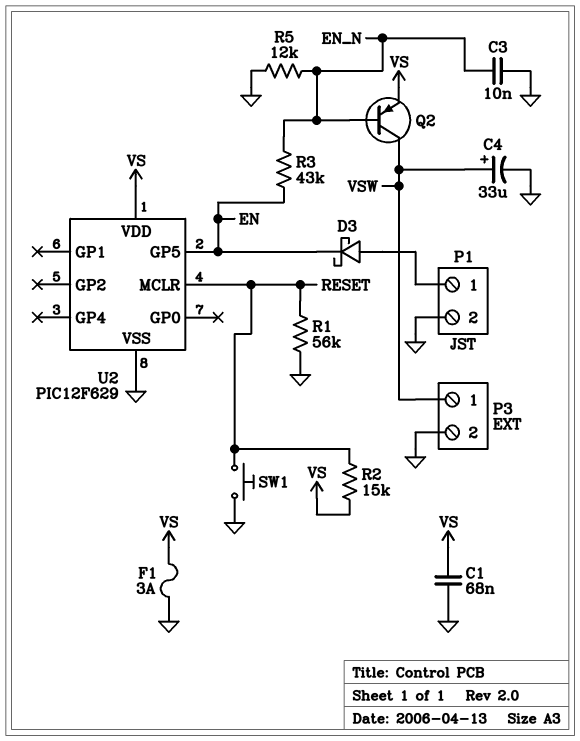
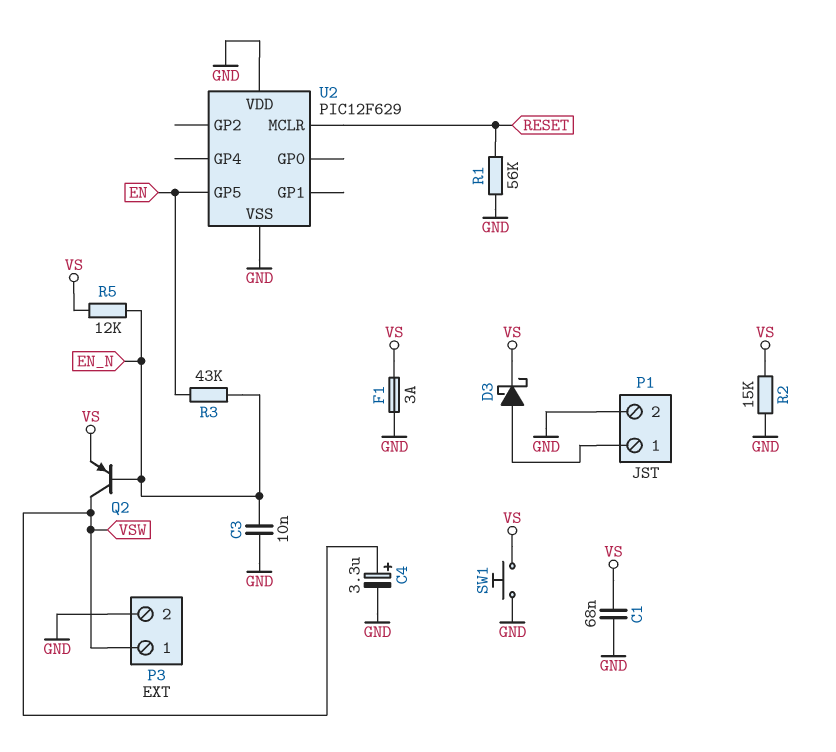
C4: 33uF (plus VSW, minus GND) -> 3.3uF (plus VSW, minus GND)
D3: schottky (A P1/1, K EN) -> schottky (A P1/1, K VS)
R2: 15k (RESET, VS) -> 15k (GND, VS)
R5: 12k (EN_N, GND) -> 12k (EN_N, VS)
SW1: button (GND, RESET) -> button (GND, VS)
U2 pin VDD: VS -> GND

